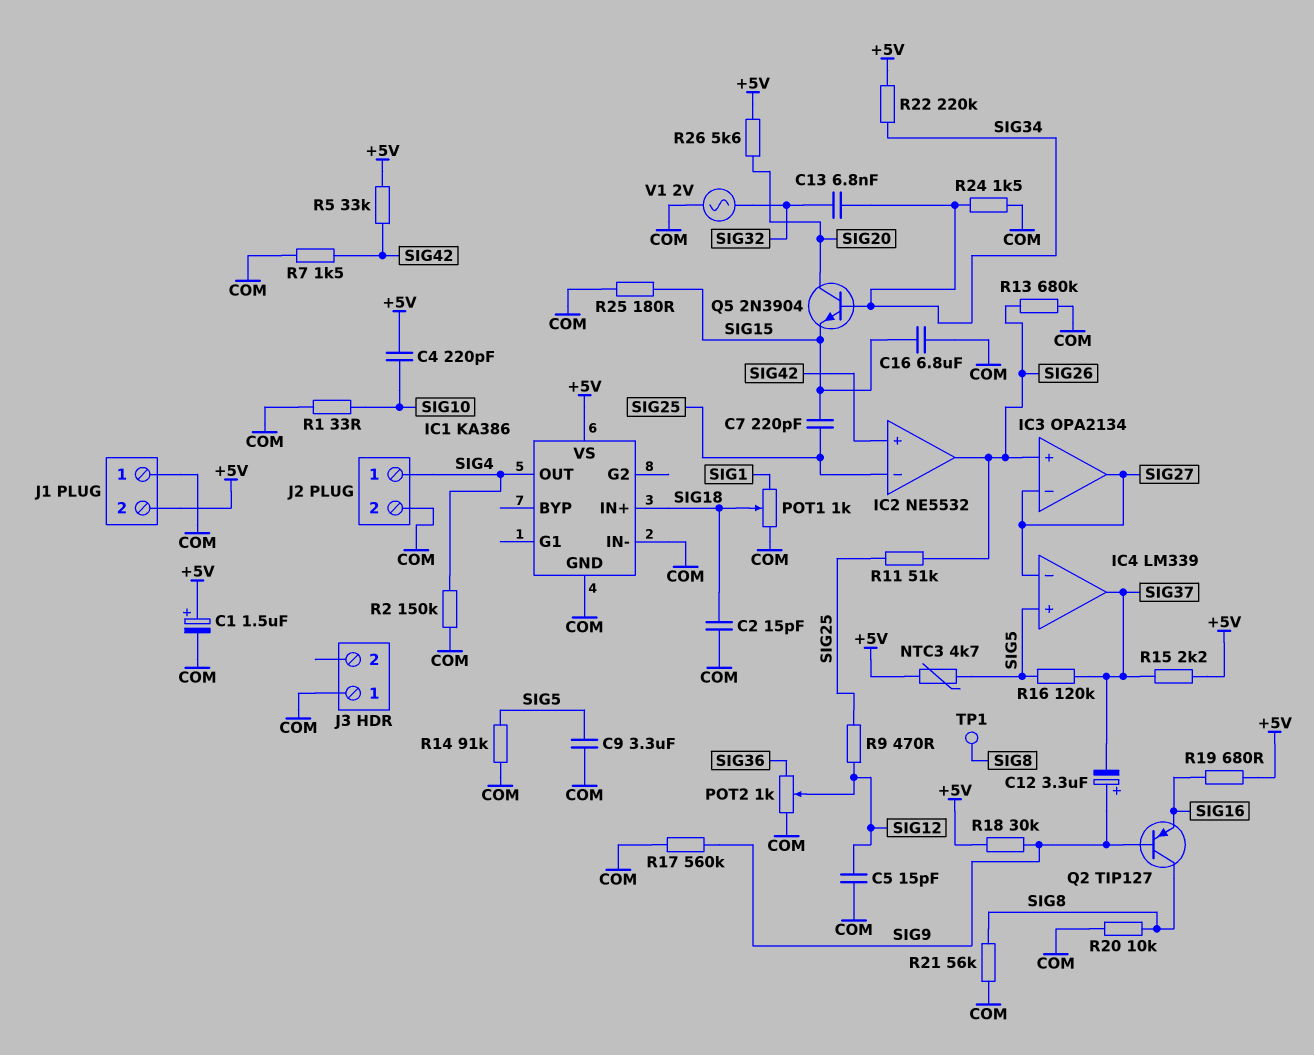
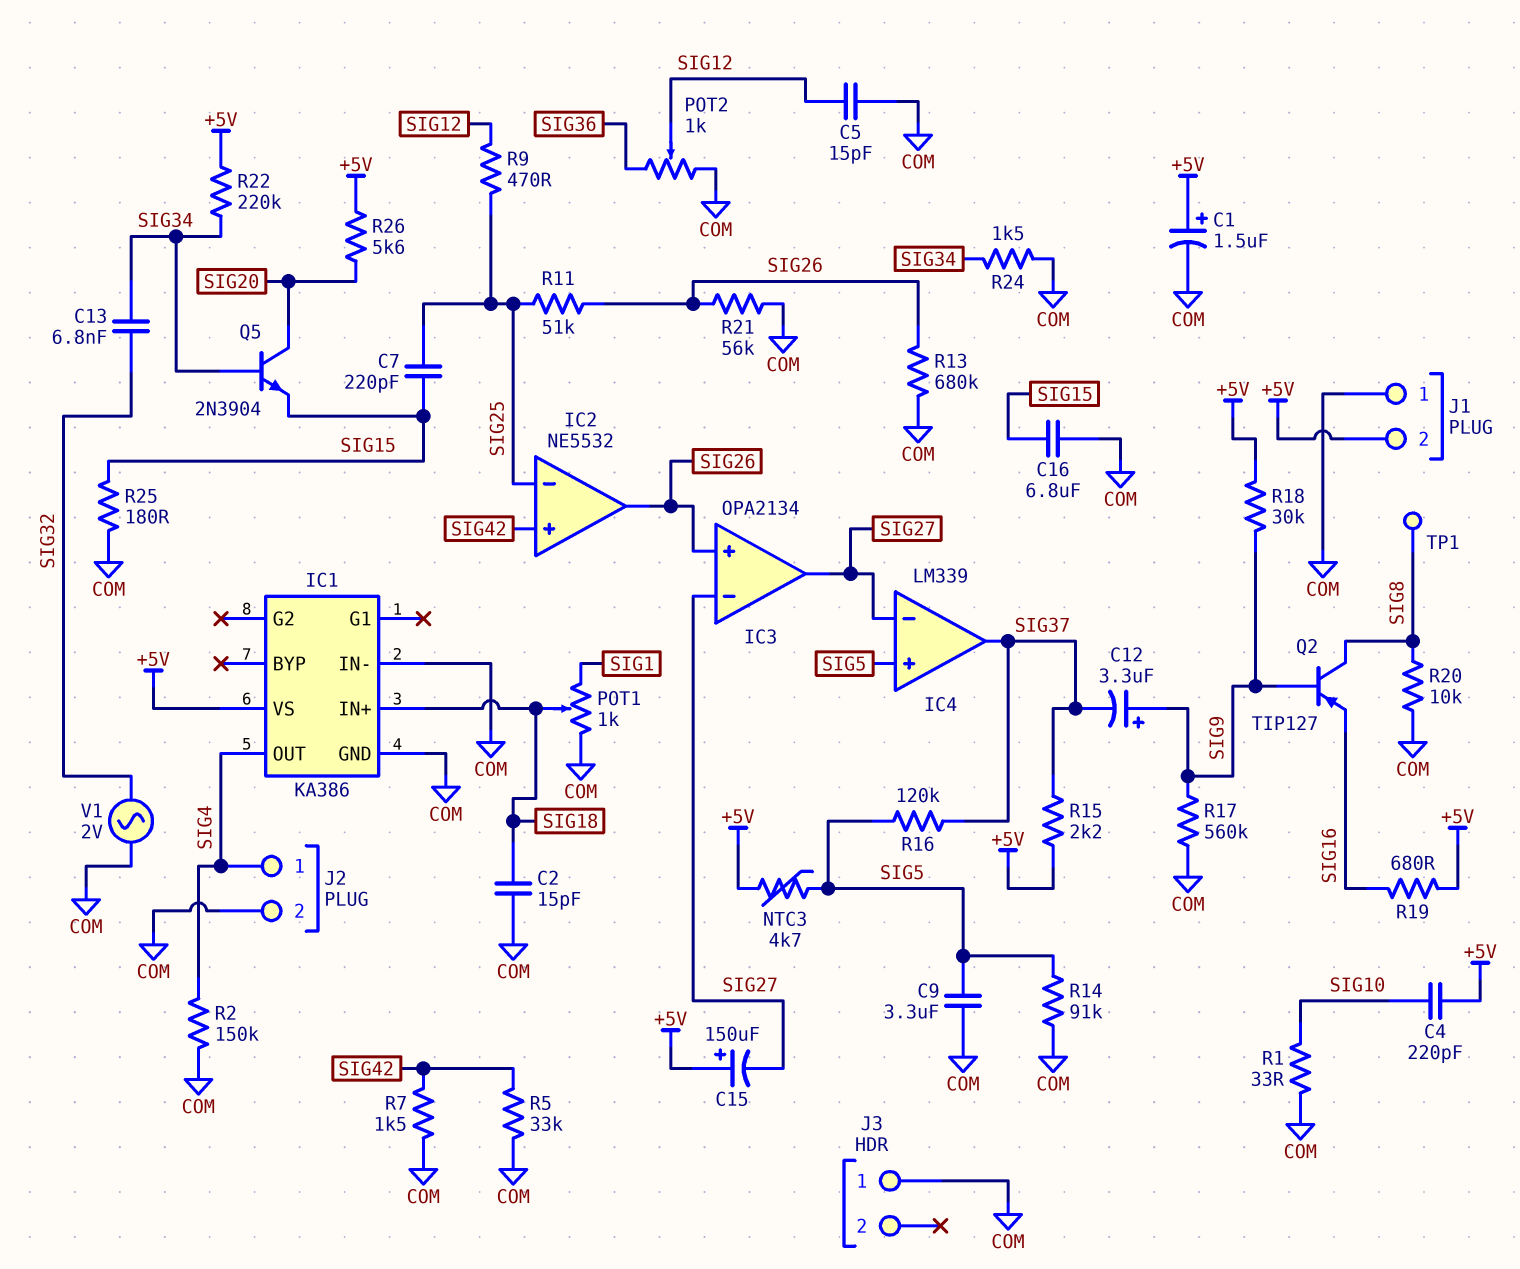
C15: none -> 150uF (plus +5V, minus SIG27)
R5: 33k (+5V, SIG42) -> 33k (COM, SIG42)
R21: 56k (COM, SIG8) -> 56k (COM, SIG26)

